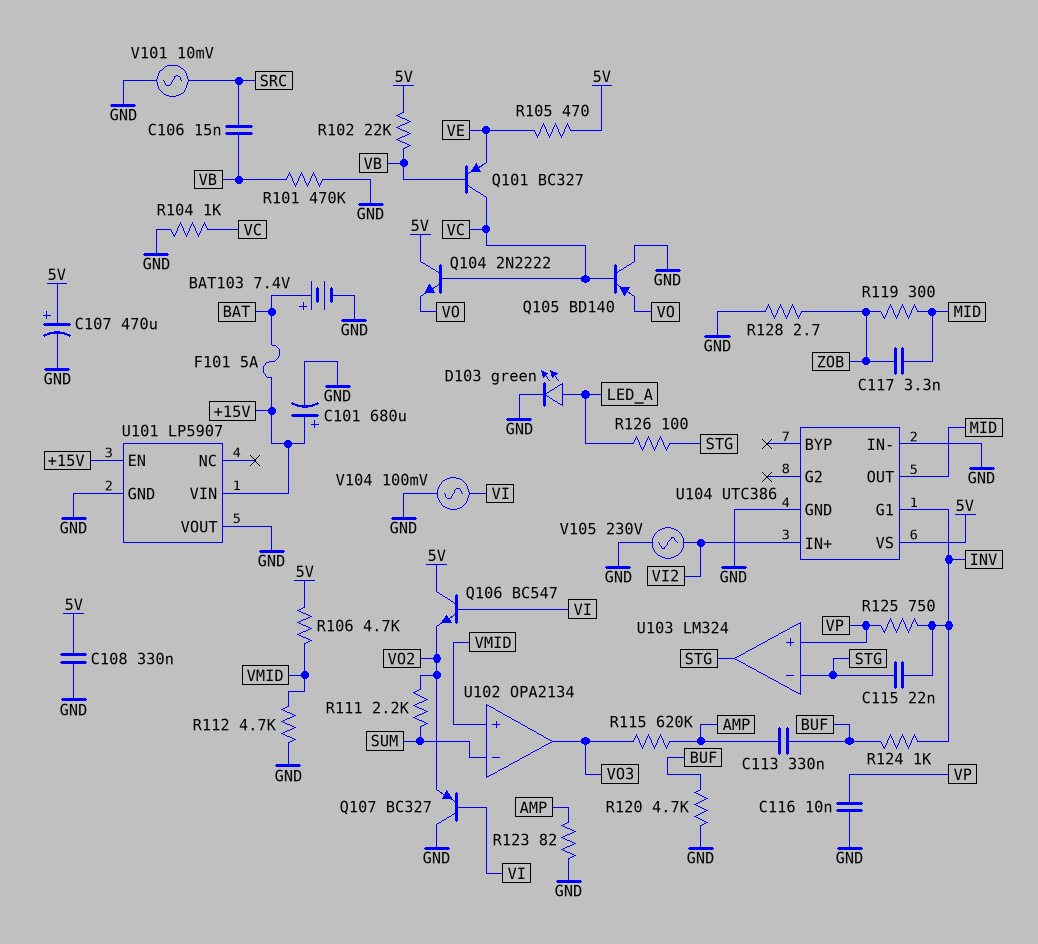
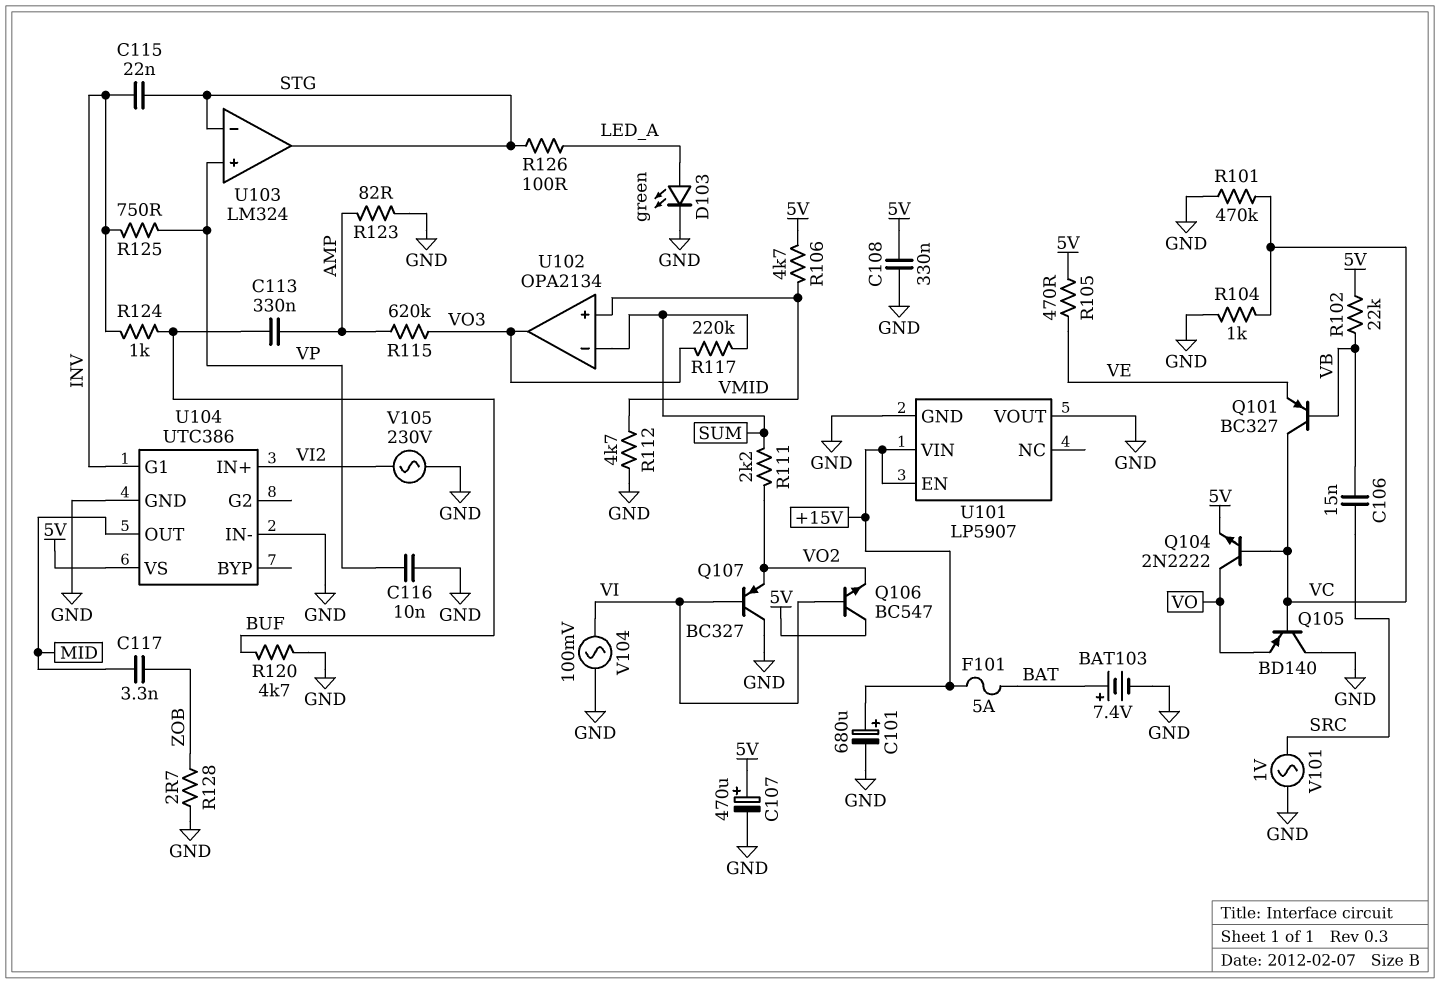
Q104: NPN 2N2222 (B VC, C 5V, E VO) -> NPN 2N2222 (B VC, C VO, E 5V)
R101: 470k (GND, VB) -> 470k (GND, VC)
R117: none -> 220k (SUM, VO3)
R119: 300 (MID, ZOB) -> none
V101: AC 10mV (GND, SRC) -> AC 1V (GND, SRC)

